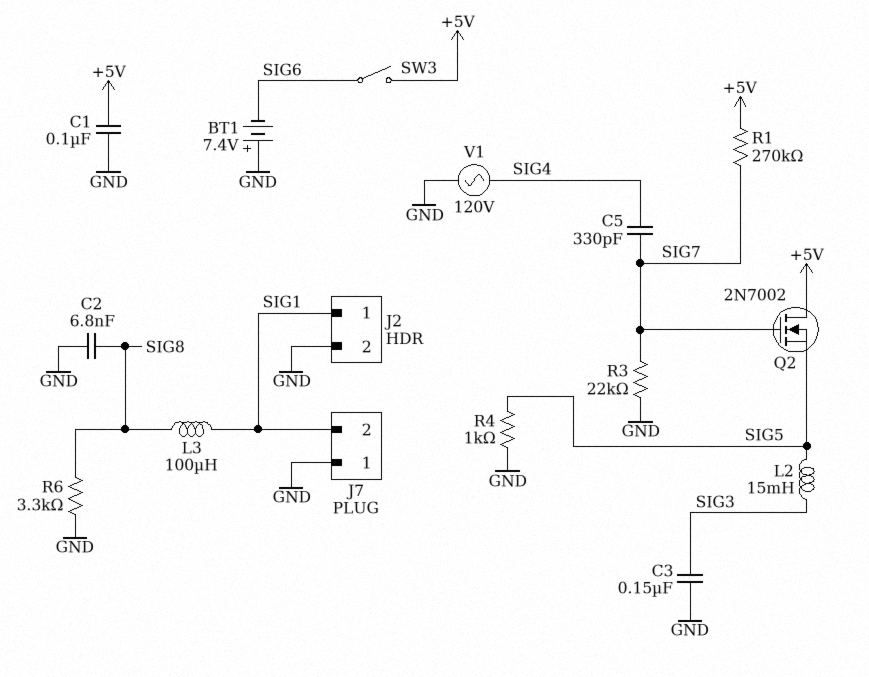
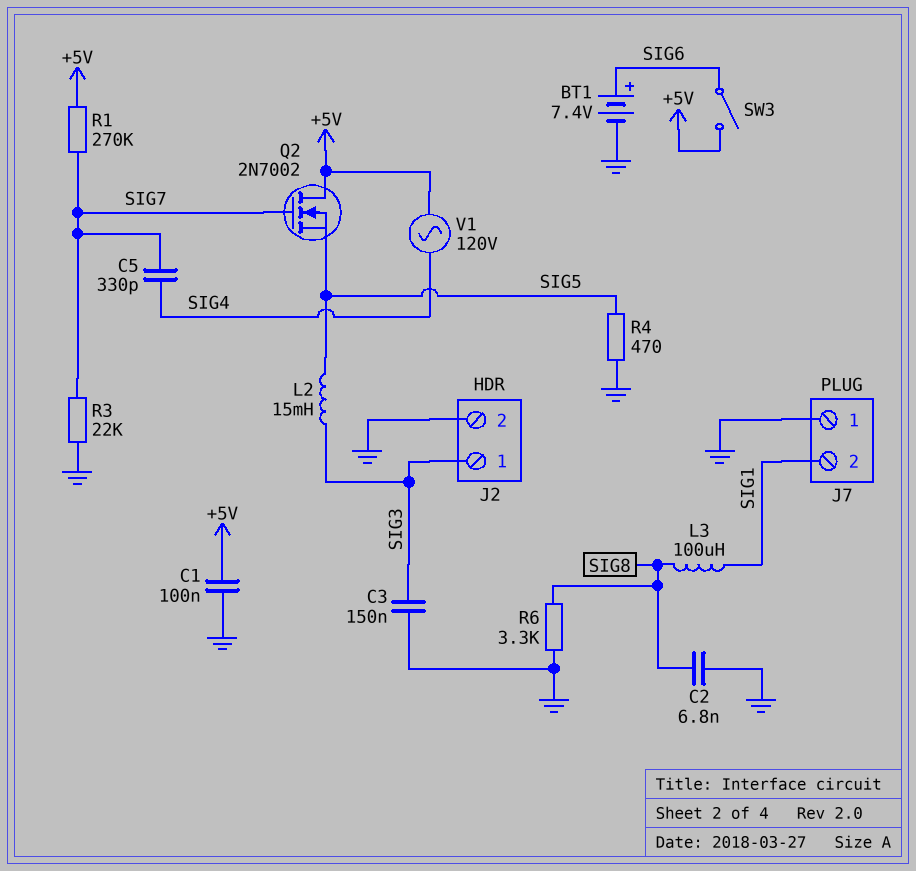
BT1: 7.4V (plus GND, minus SIG6) -> 7.4V (plus SIG6, minus GND)
J2 pin 1: SIG1 -> SIG3
R4: 1k (GND, SIG5) -> 470 (GND, SIG5)
V1: AC 120V (GND, SIG4) -> AC 120V (+5V, SIG4)

